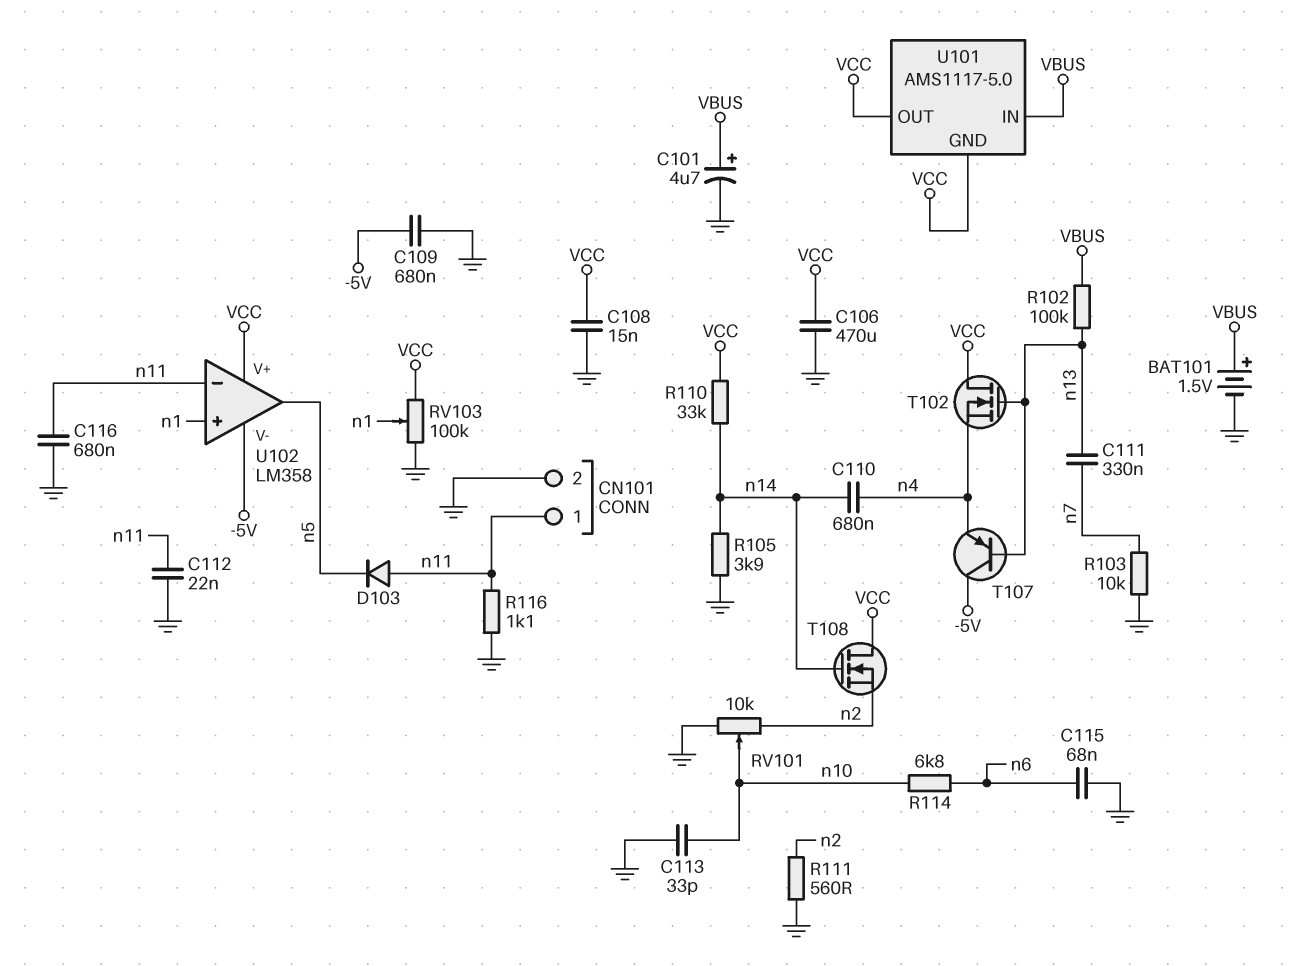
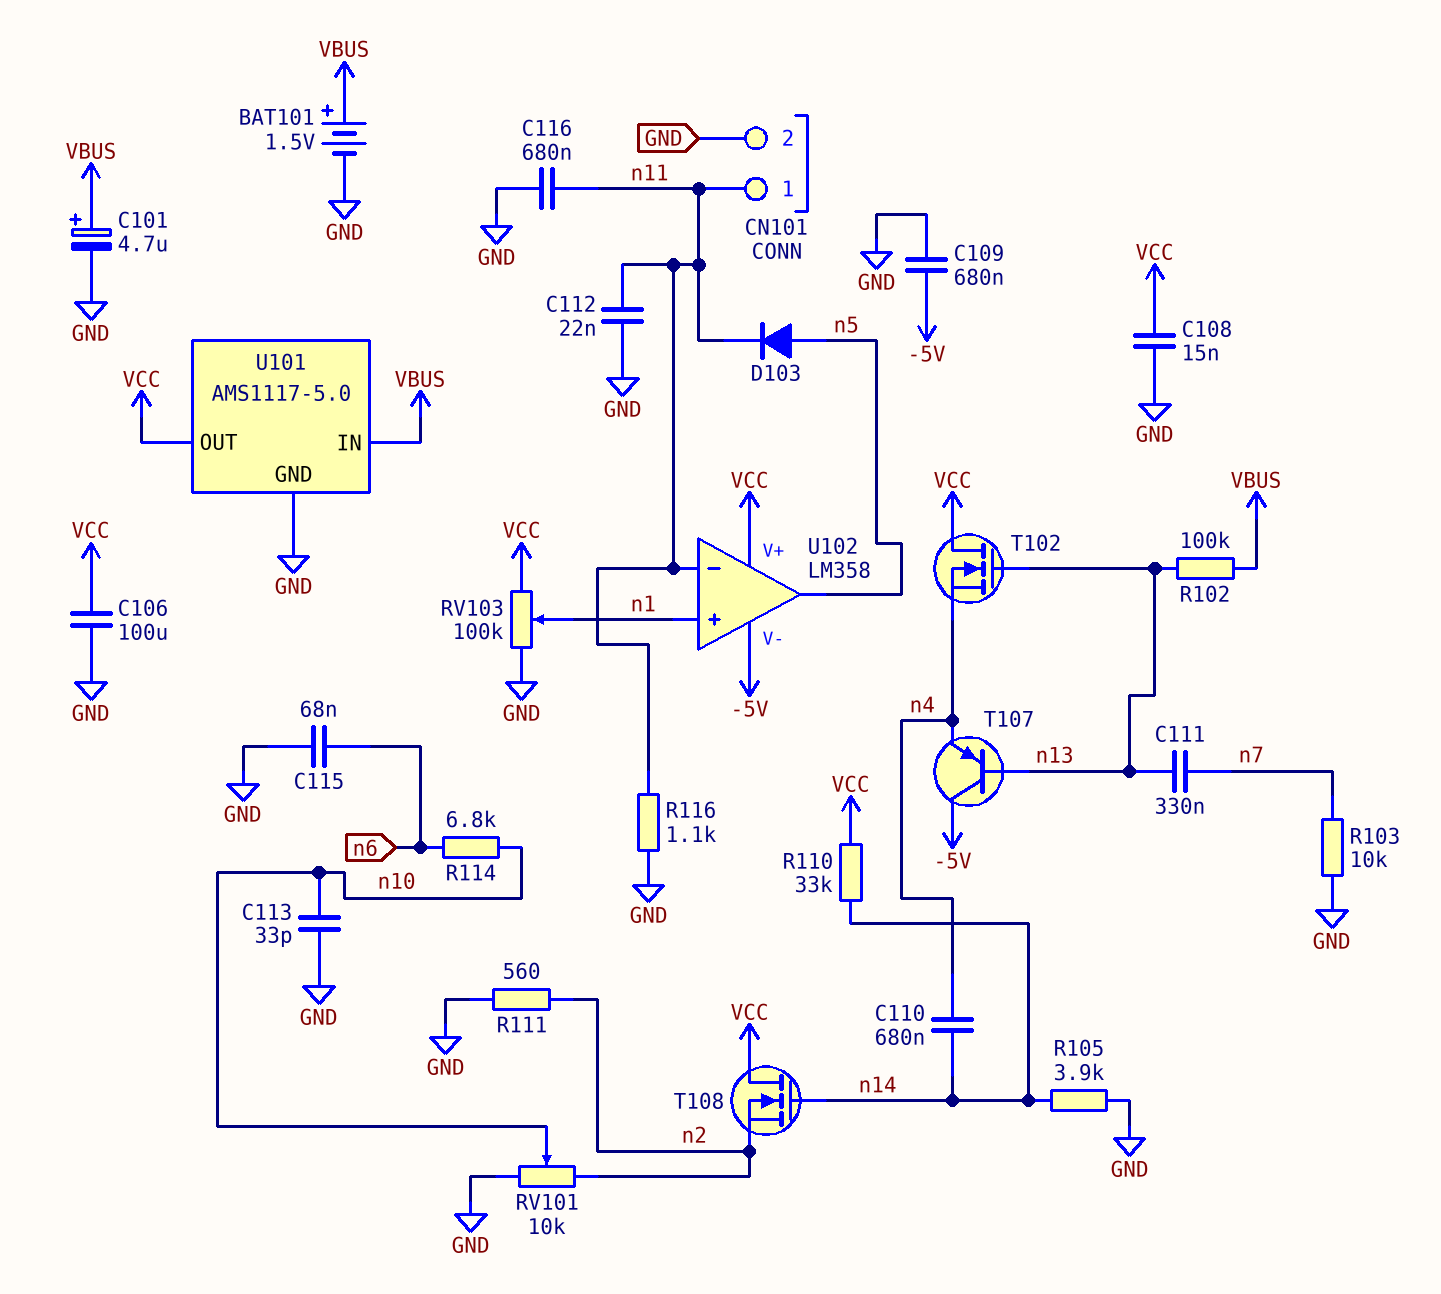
C106: 470uF (GND, VCC) -> 100uF (GND, VCC)
D103: diode (A n11, K n5) -> diode (A n5, K n11)
U101 pin GND: VCC -> GND

